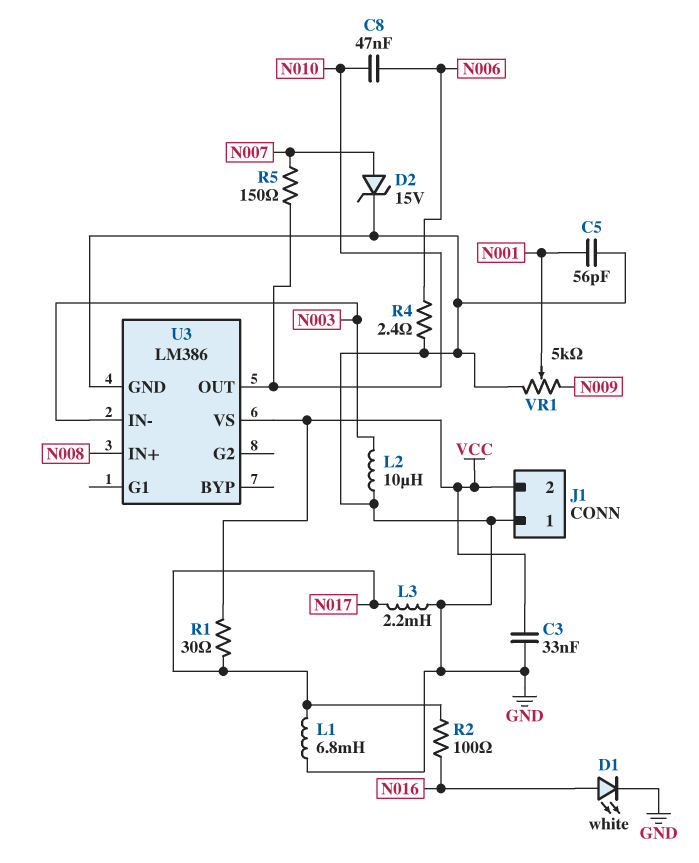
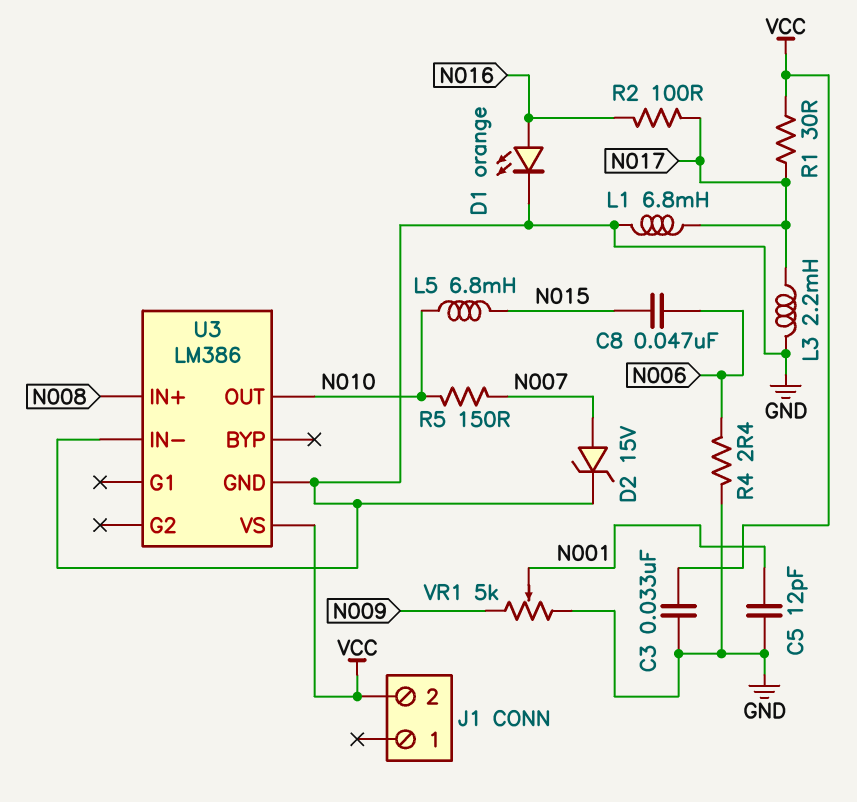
C5: 56pF (GND, N001) -> 12pF (GND, N001)
C8: 47nF (N006, N010) -> 47nF (N006, N015)
D1: LED white (A N016, K GND) -> LED orange (A N016, K GND)
J1 pin 1: GND -> none
L2: 10uH (GND, N003) -> none
L5: none -> 6.8mH (N010, N015)
U3 pin IN-: N003 -> GND

